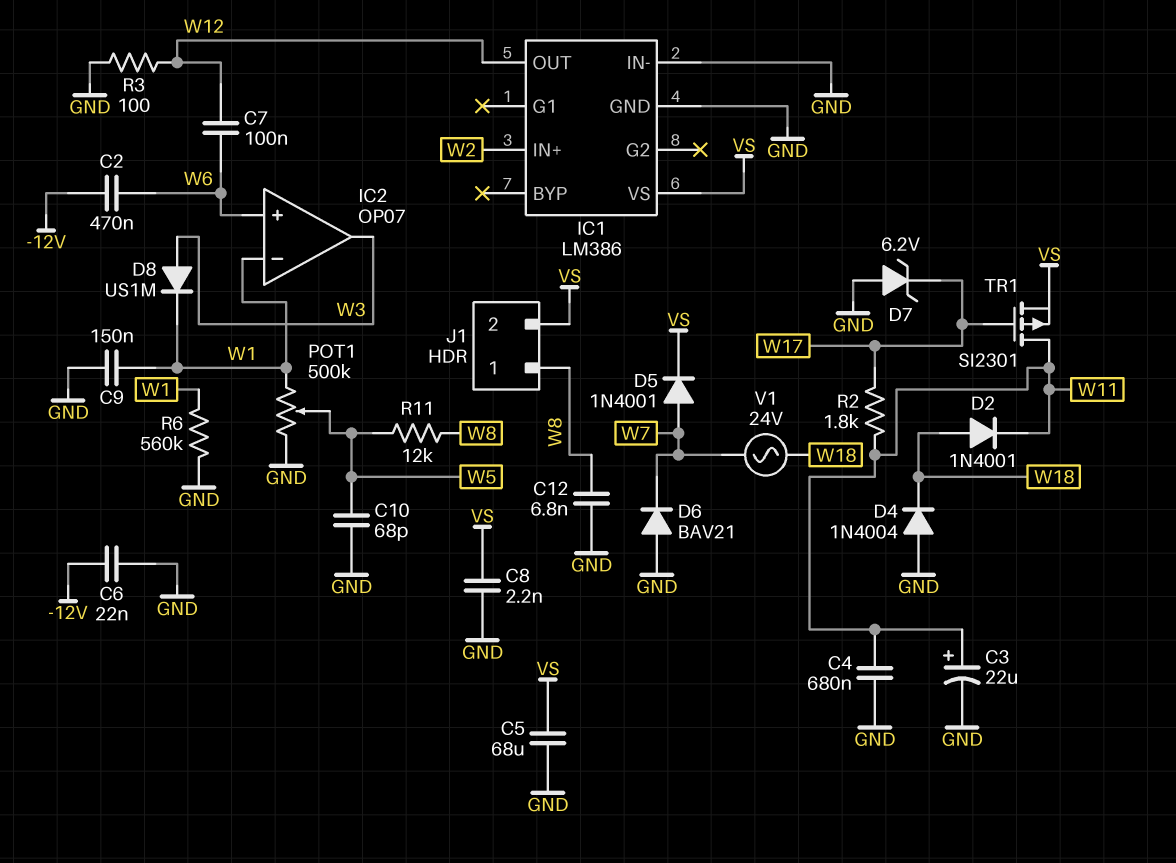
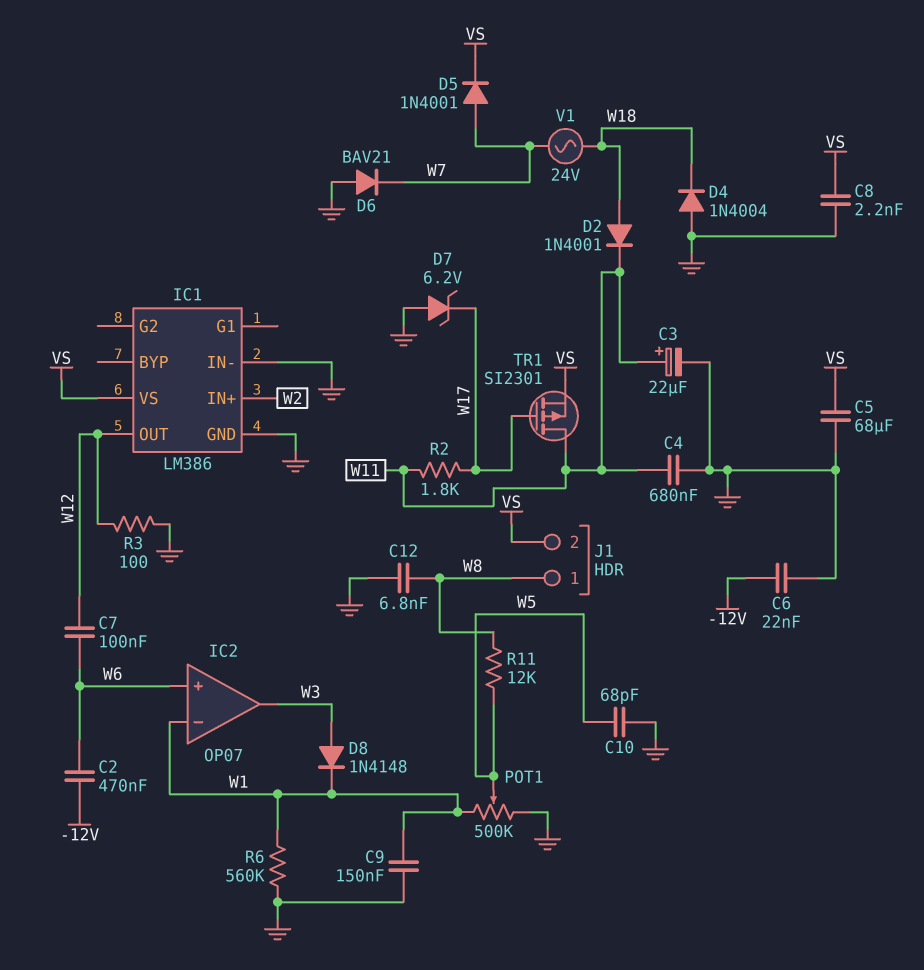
D8: diode US1M (A W3, K W1) -> diode 1N4148 (A W3, K W1)

